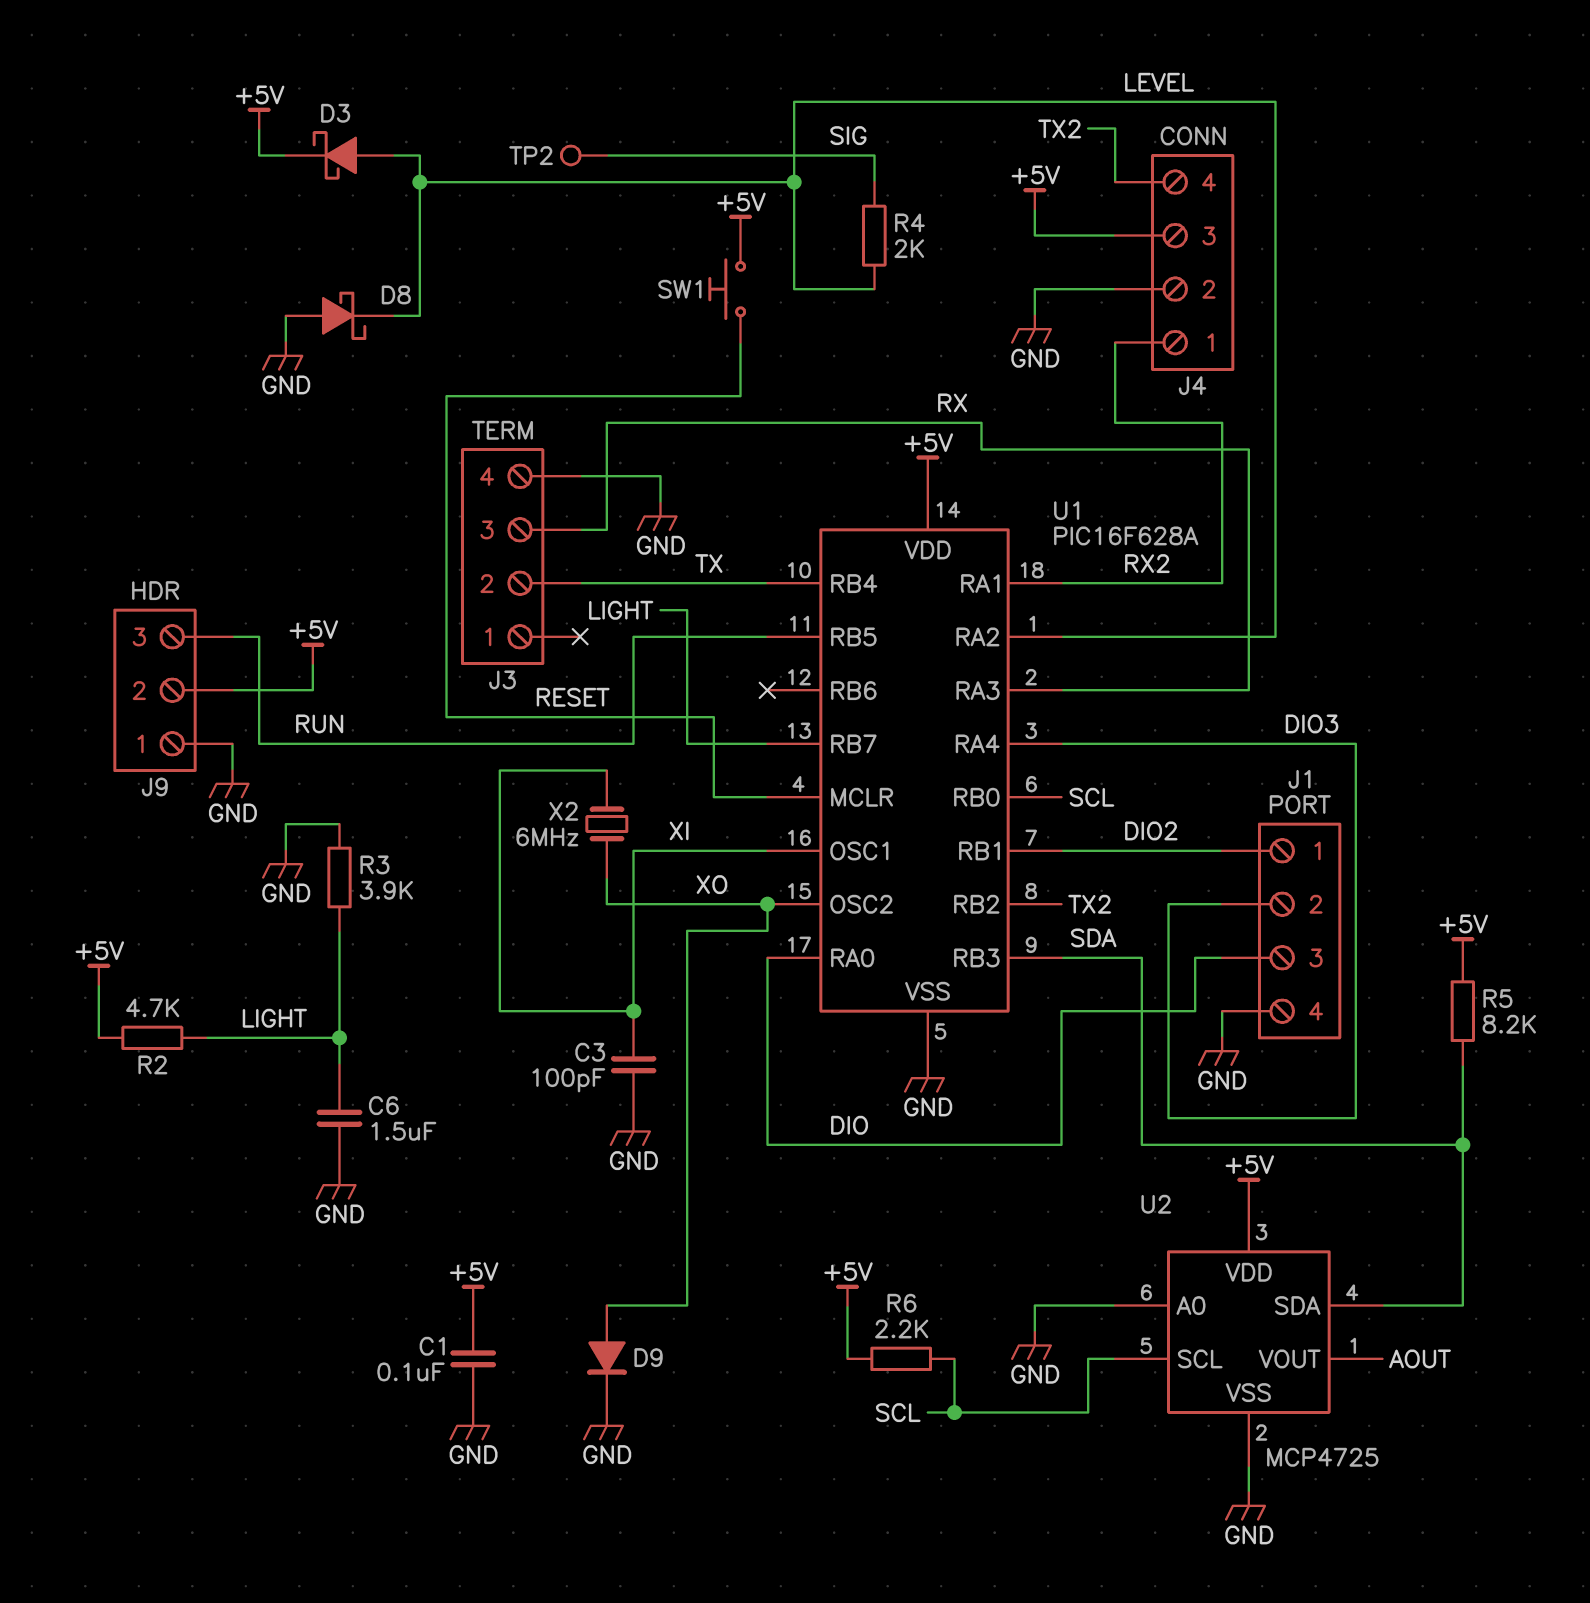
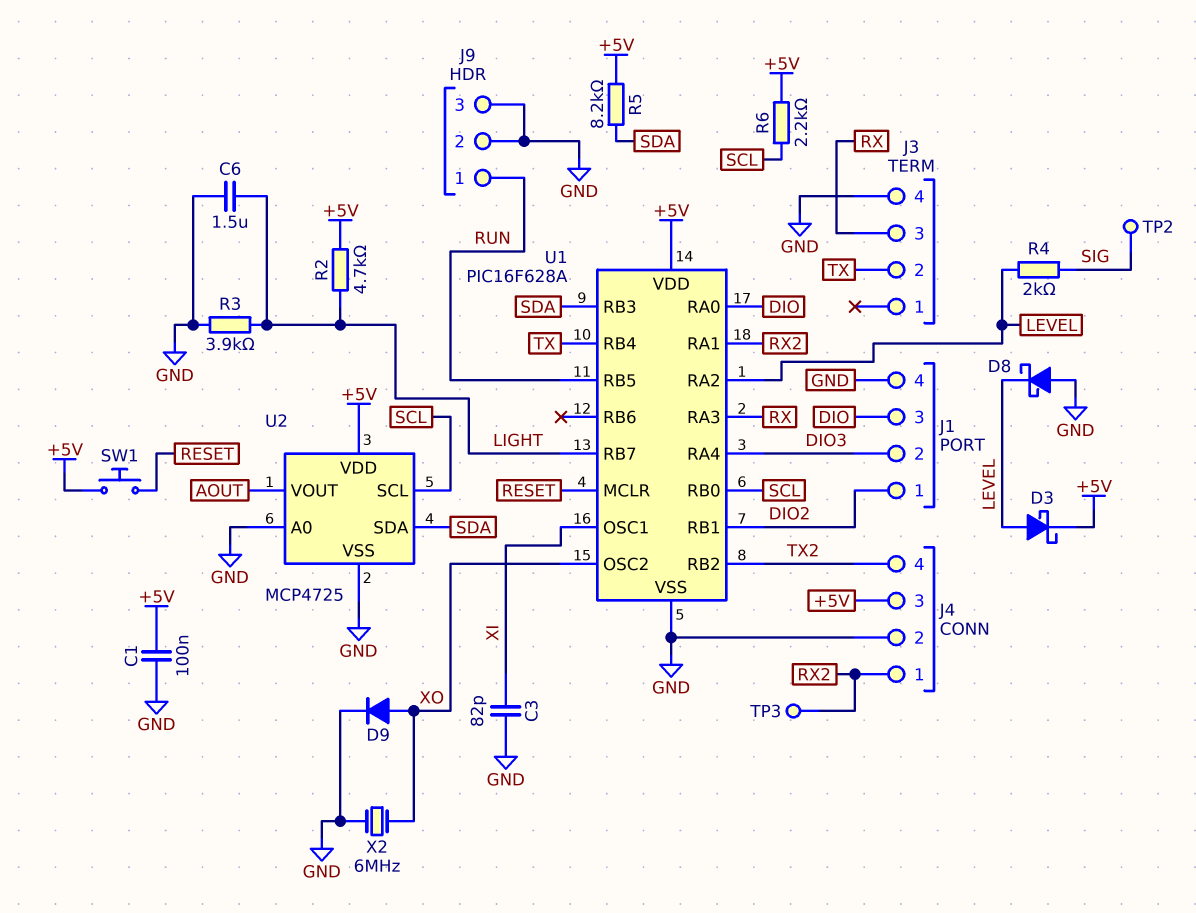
C3: 100pF (GND, XI) -> 82pF (GND, XI)
J9 pin 1: GND -> RUN
J9 pin 2: +5V -> GND
J9 pin 3: RUN -> GND
TP3: none -> test point (RX2)
X2: 6MHz (XI, XO) -> 6MHz (GND, XO)

